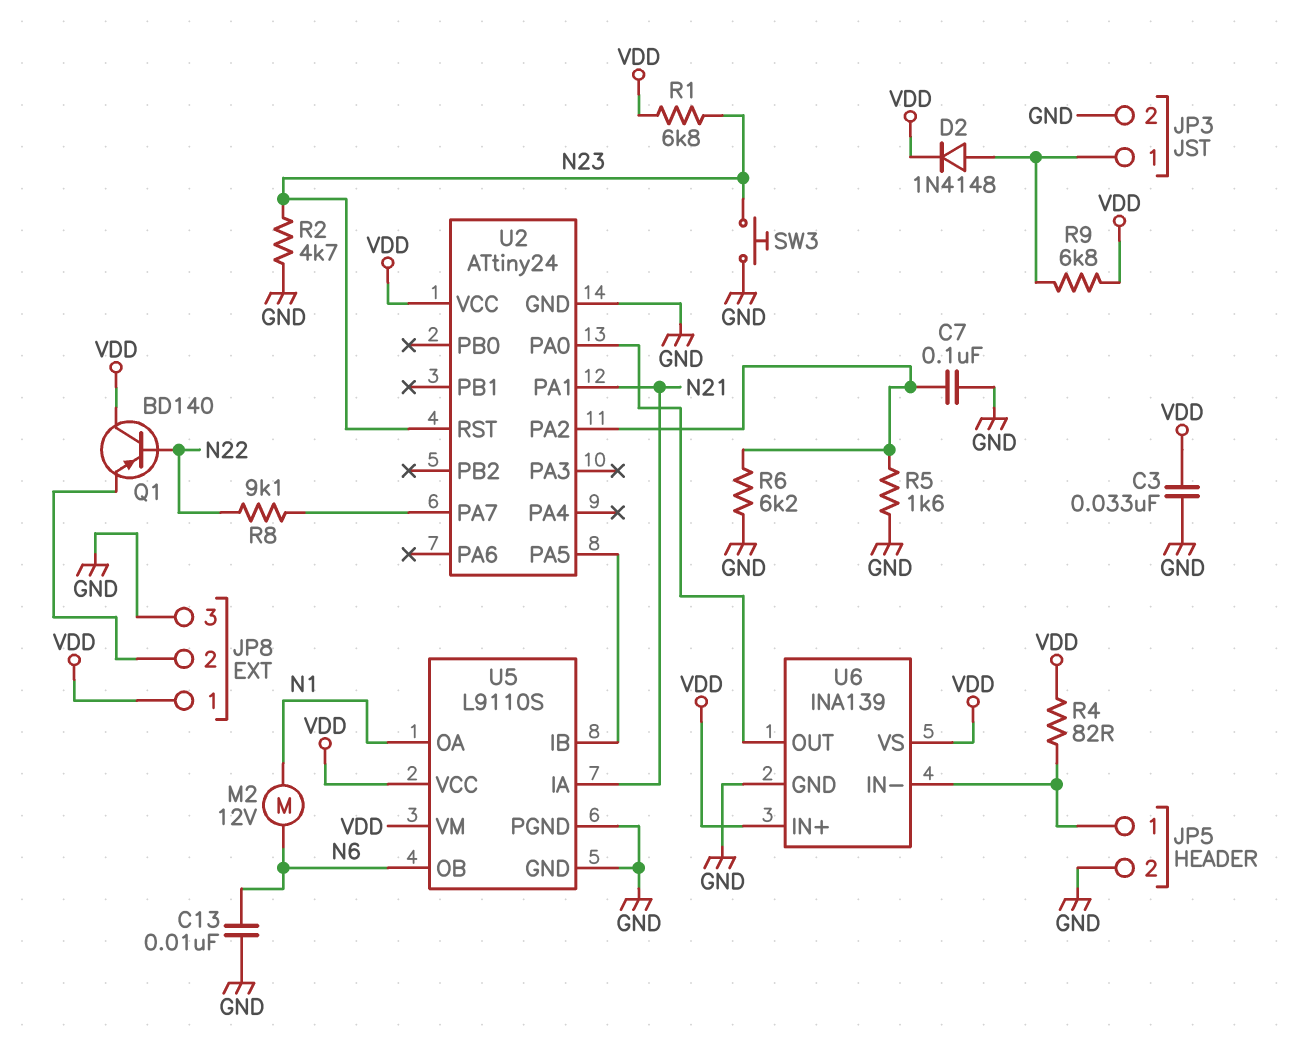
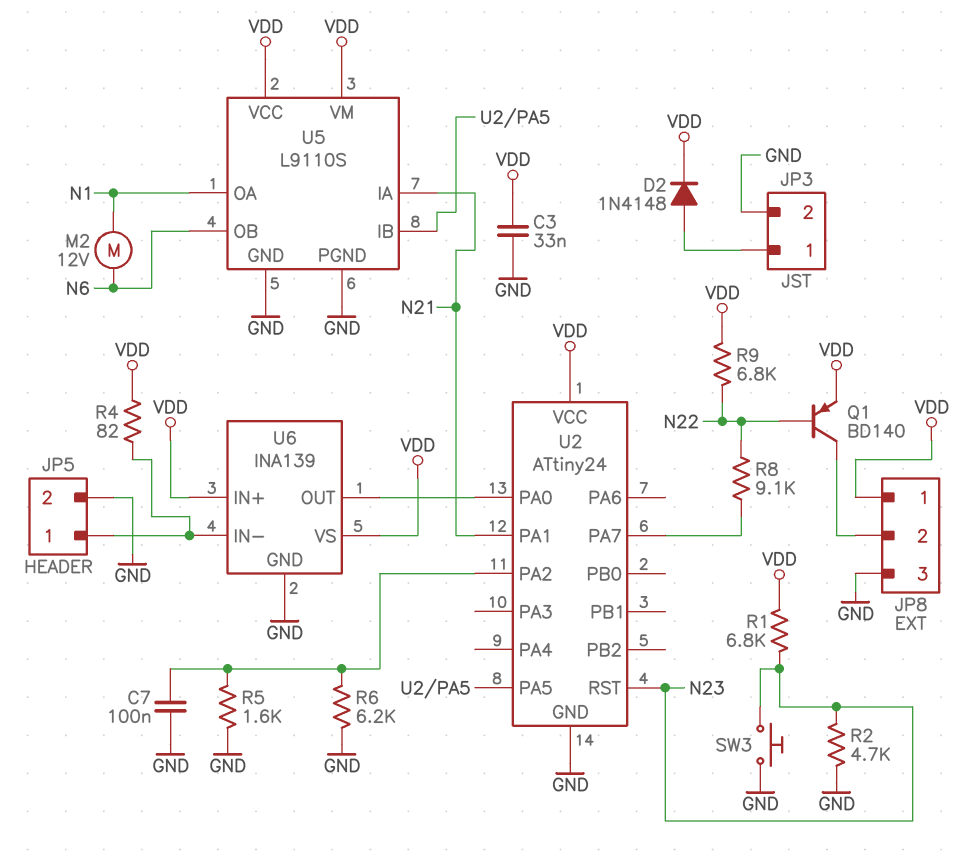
C13: 10nF (GND, N6) -> none
Q1: PNP BD140 (B N22, C VDD, E JP8/2) -> PNP BD140 (B N22, C JP8/2, E VDD)
R9: 6.8k (JP3/1, VDD) -> 6.8k (N22, VDD)

